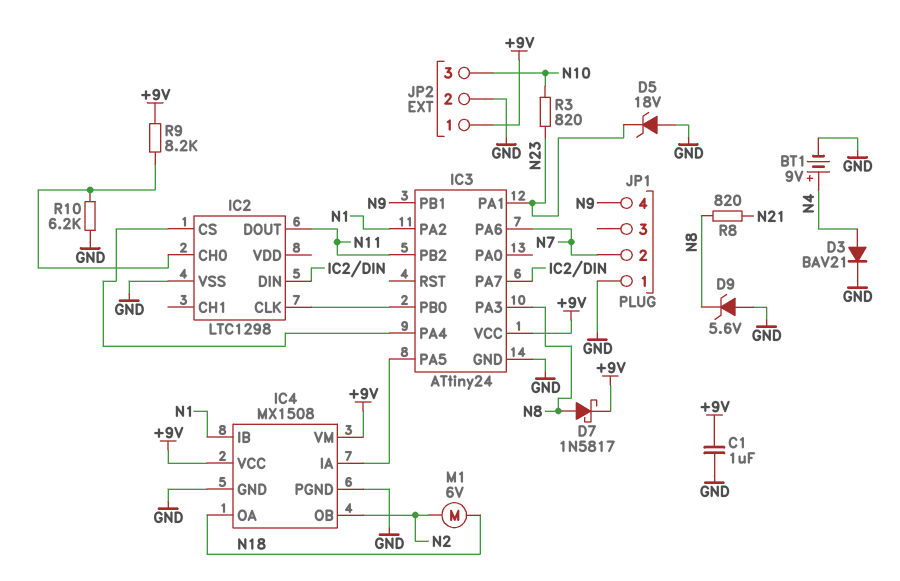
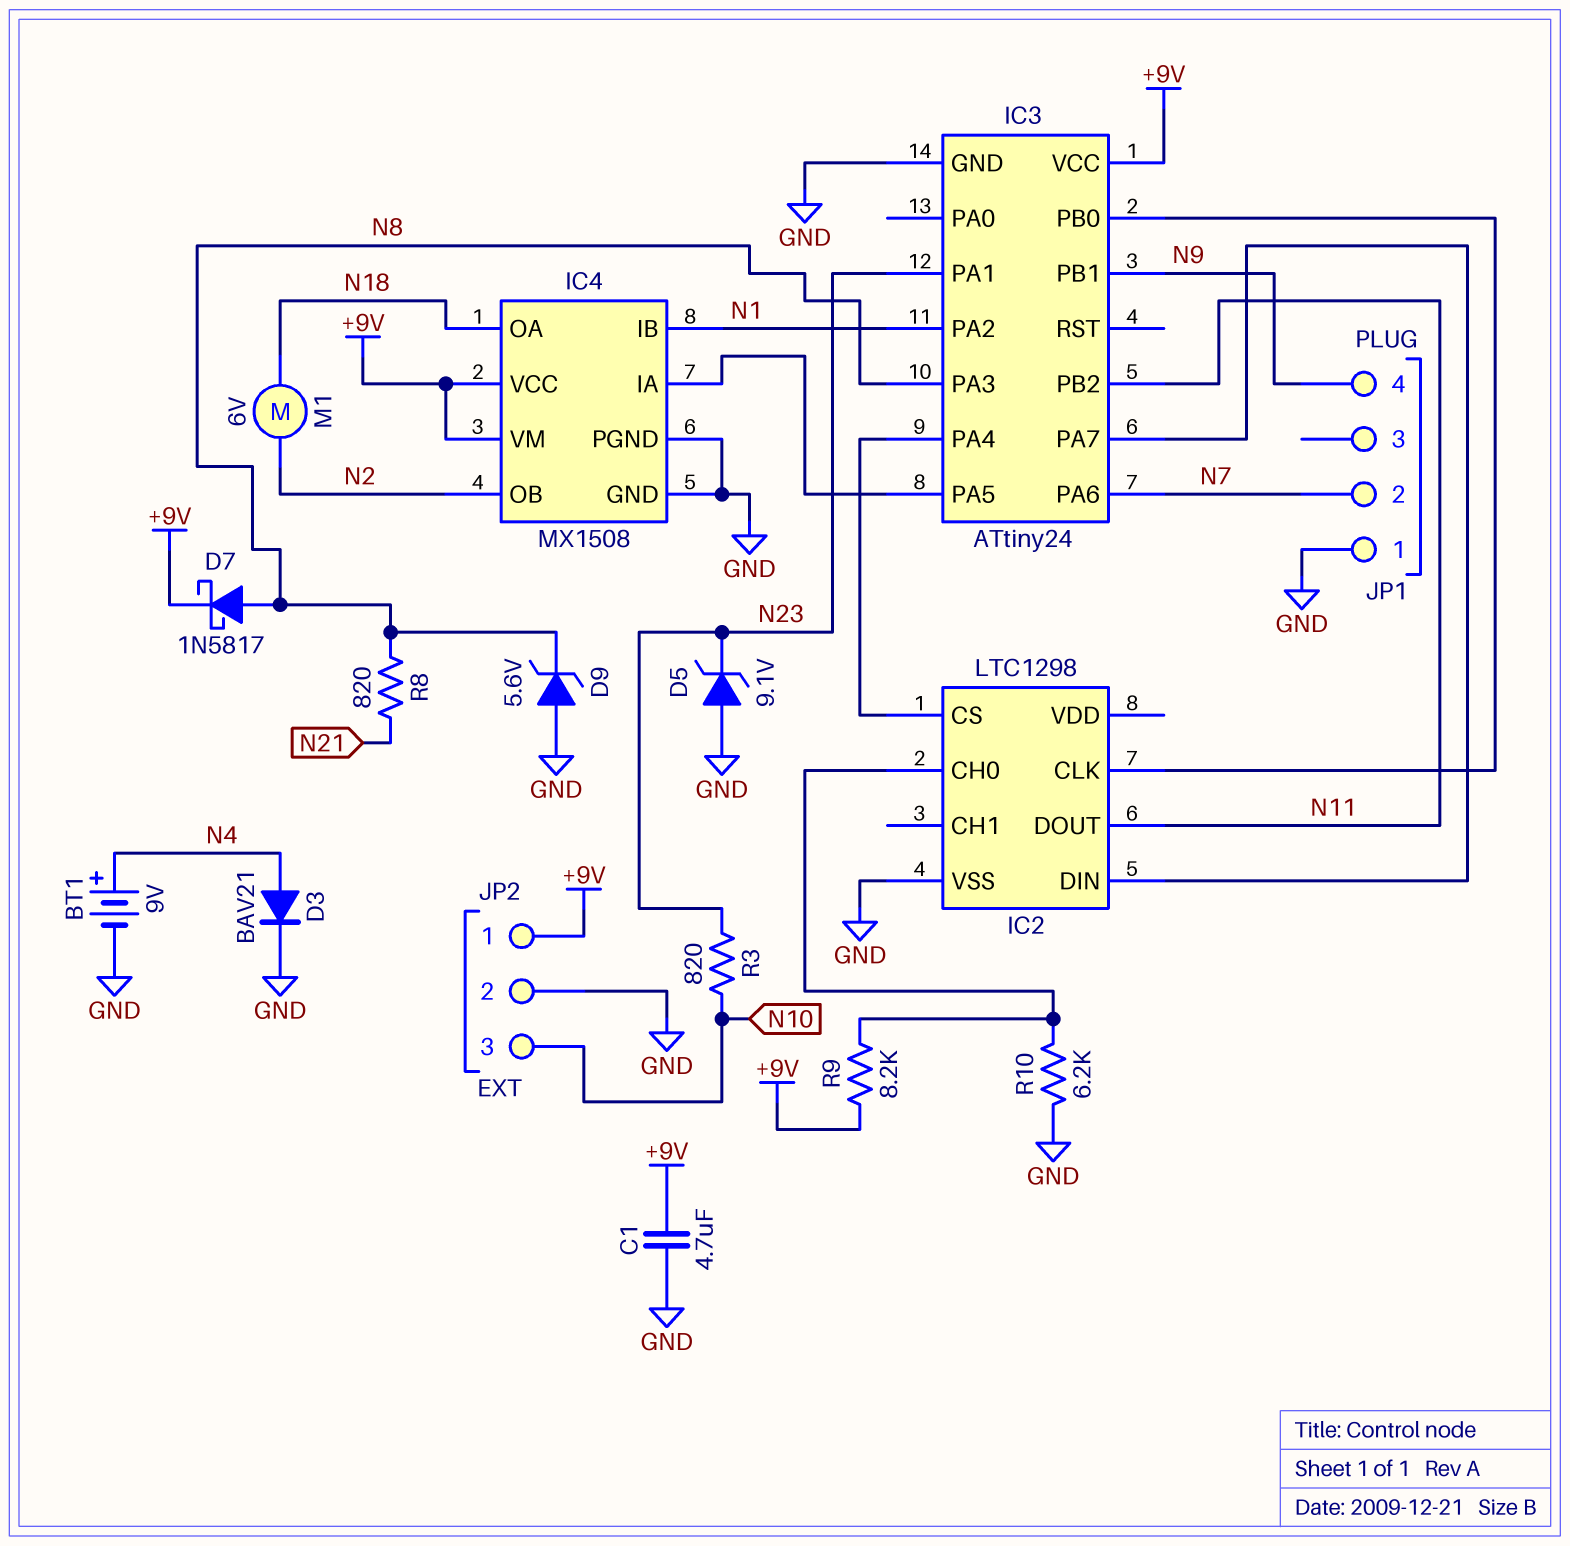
C1: 1uF (+9V, GND) -> 4.7uF (+9V, GND)
D5: zener 18V (A GND, K N23) -> zener 9.1V (A GND, K N23)

